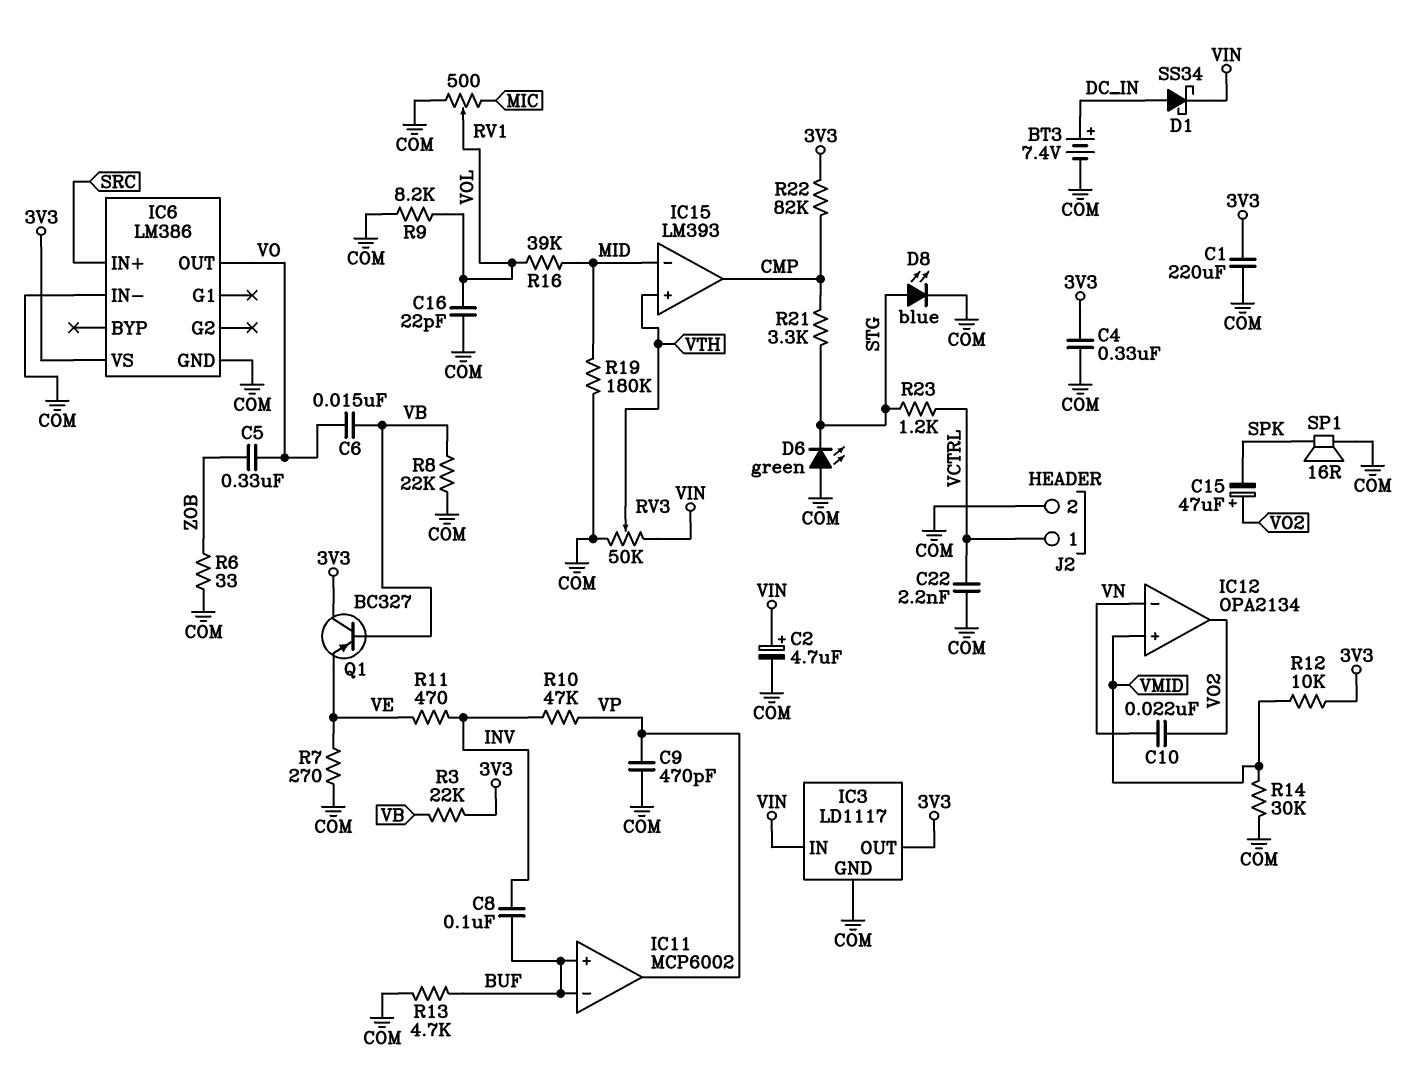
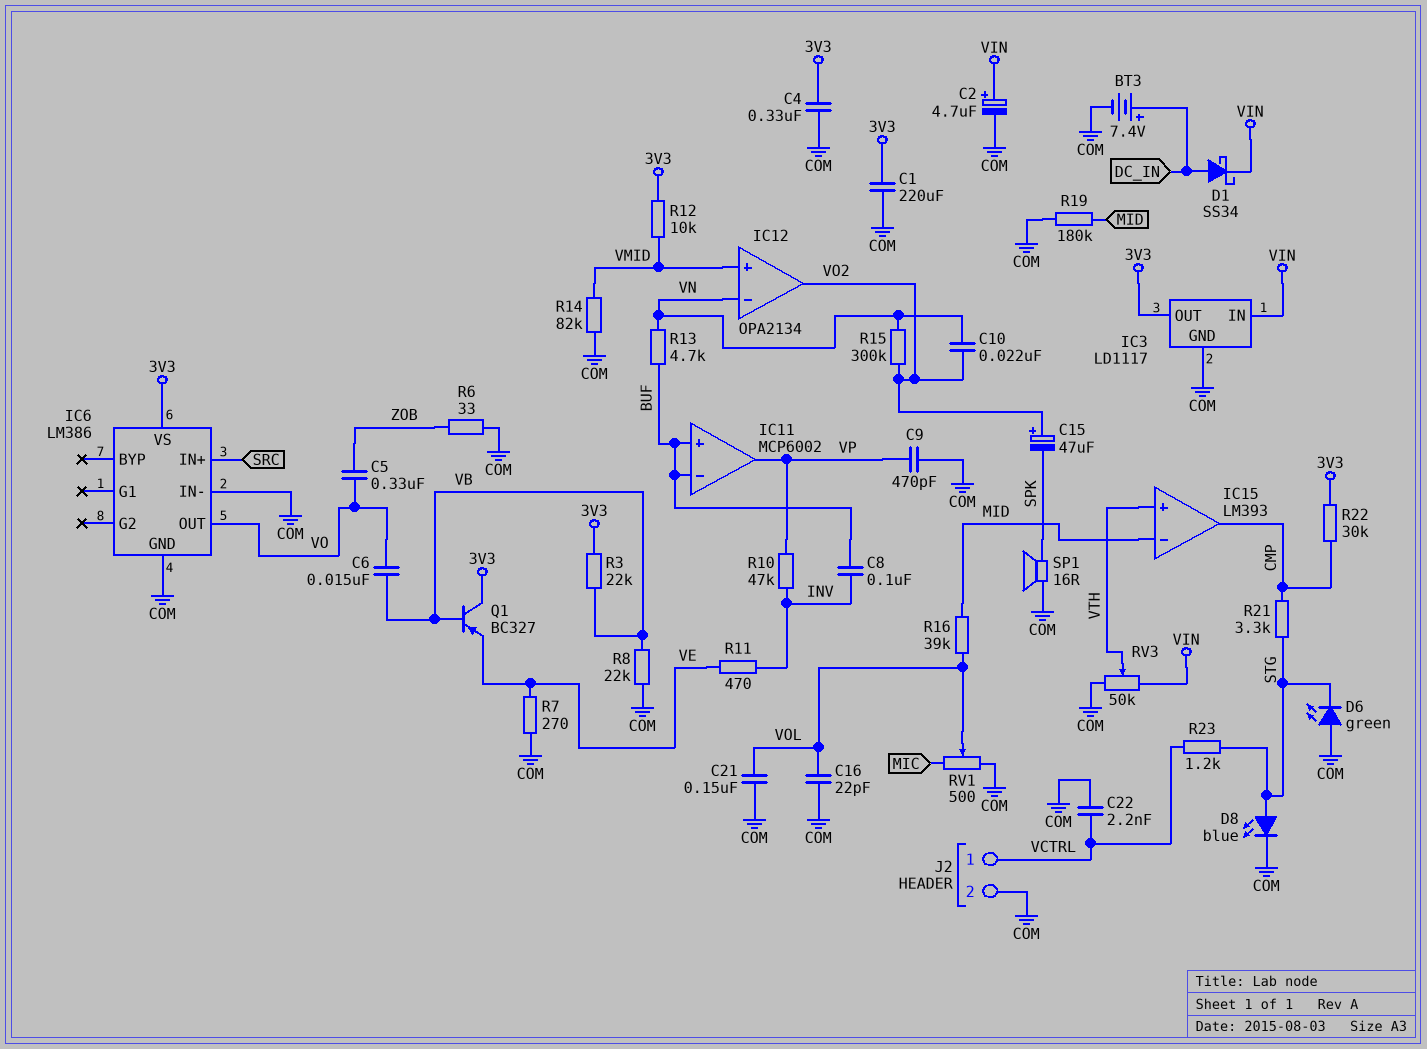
C21: none -> 150nF (COM, VOL)
R9: 8.2k (COM, VOL) -> none
R13: 4.7k (BUF, COM) -> 4.7k (BUF, VN)
R14: 30k (COM, VMID) -> 82k (COM, VMID)
R15: none -> 300k (VN, VO2)
R22: 82k (3V3, CMP) -> 30k (3V3, CMP)

